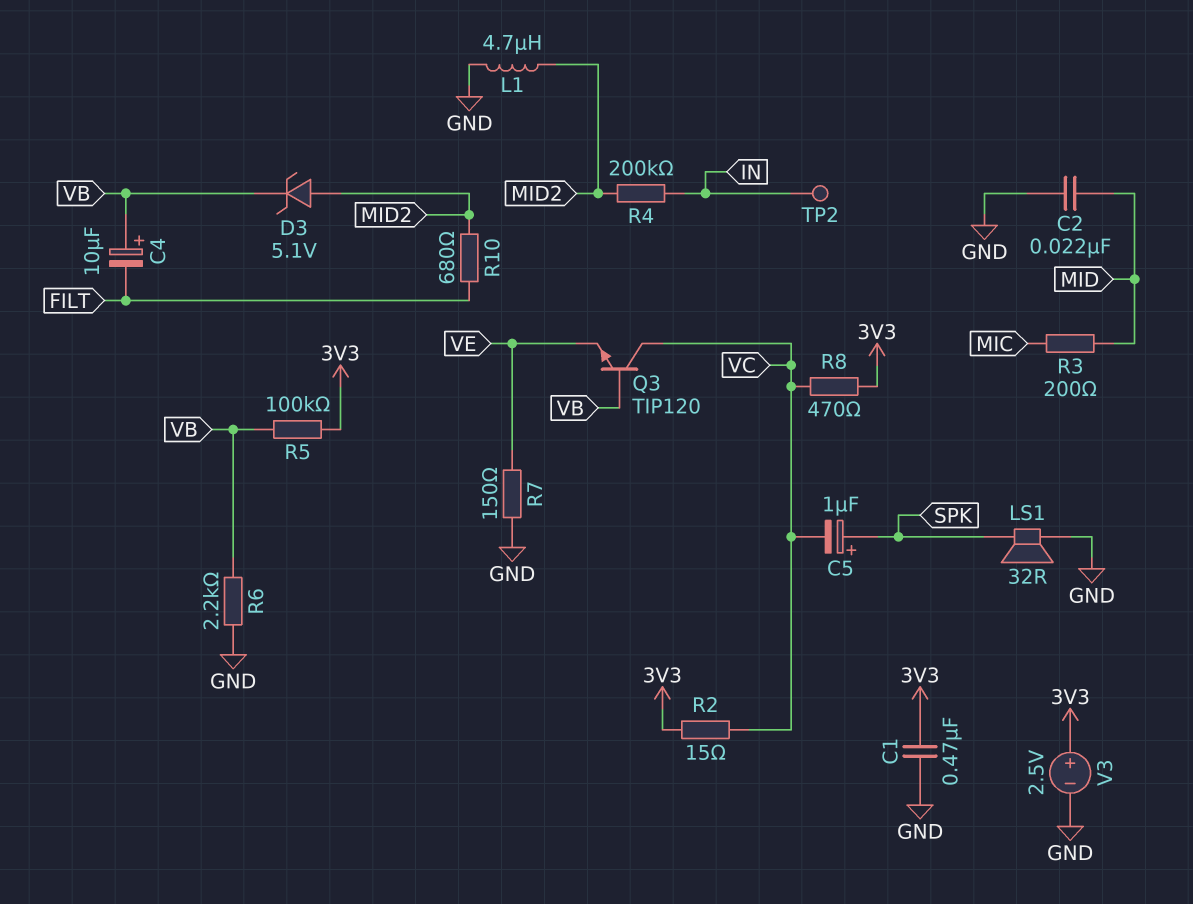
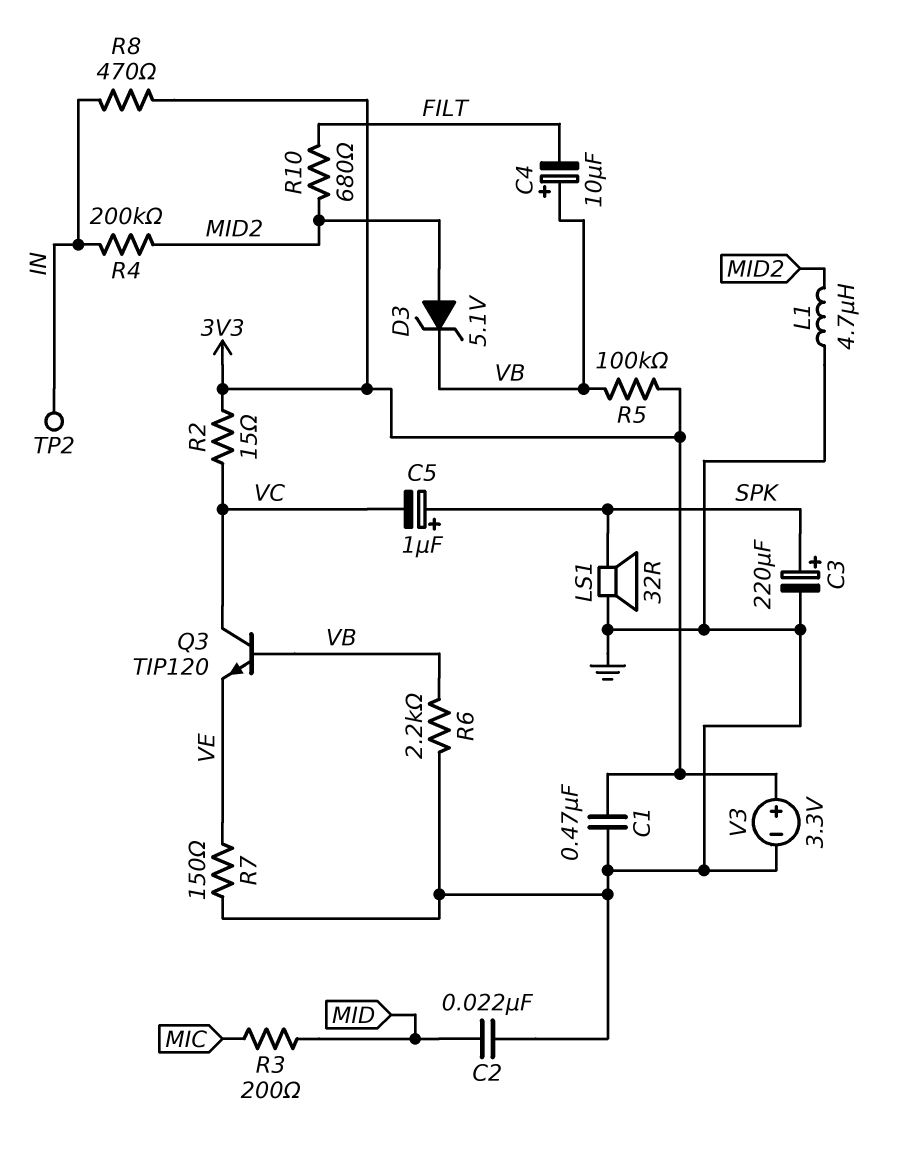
C3: none -> 220uF (plus SPK, minus GND)
R8: 470 (3V3, VC) -> 470 (3V3, IN)
V3: 2.5V (plus 3V3, minus GND) -> 3.3V (plus 3V3, minus GND)

